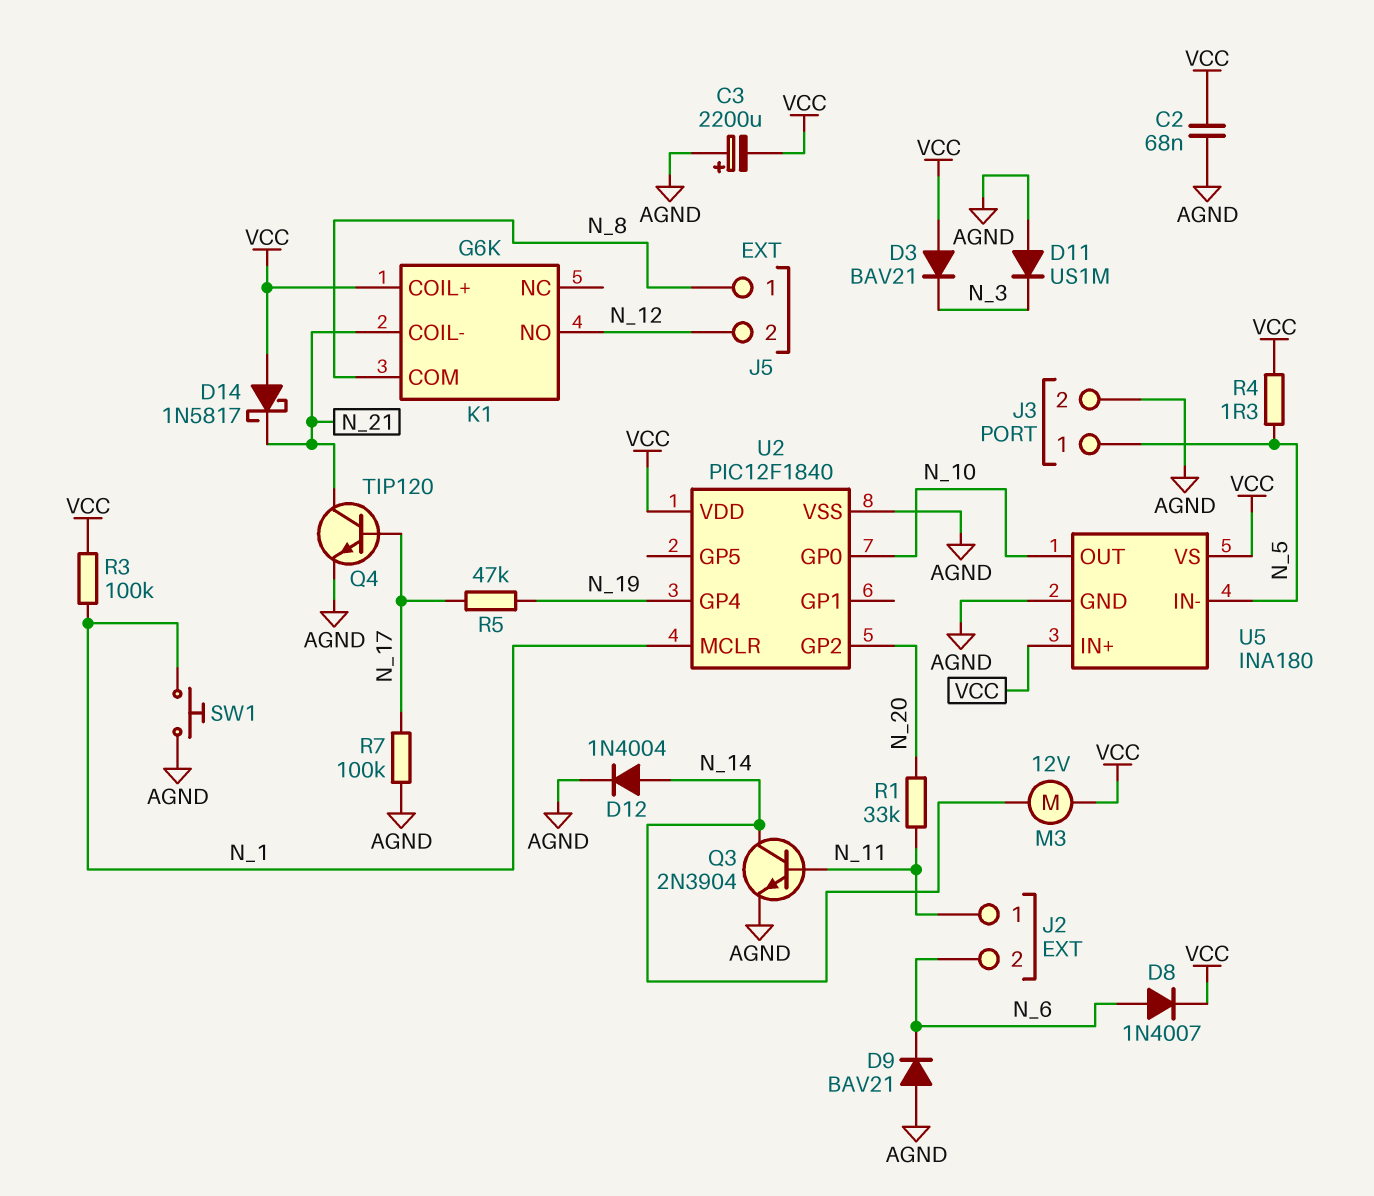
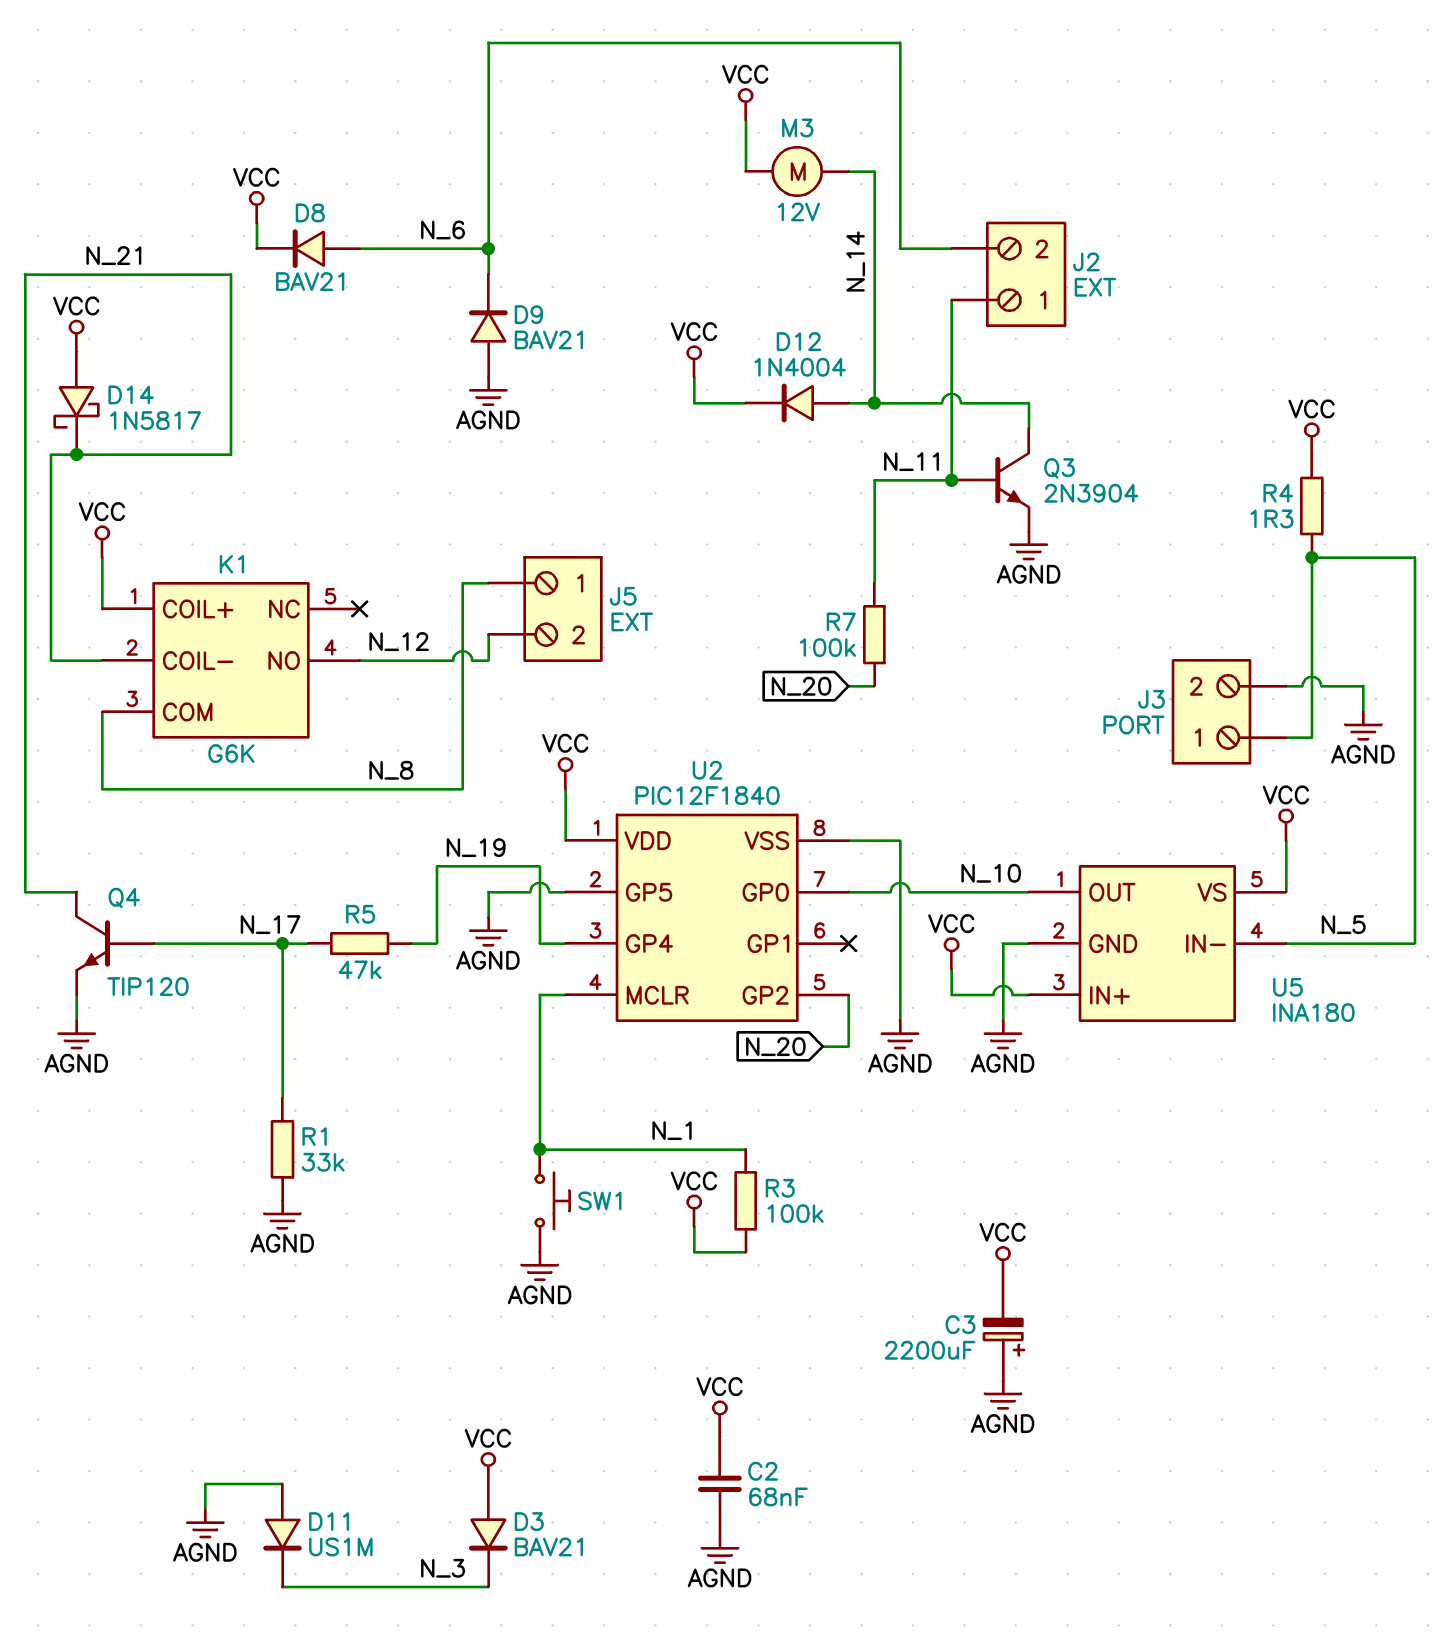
D8: diode 1N4007 (A N_6, K VCC) -> diode BAV21 (A N_6, K VCC)
D12: diode 1N4004 (A N_14, K AGND) -> diode 1N4004 (A N_14, K VCC)
R1: 33k (N_11, N_20) -> 33k (AGND, N_17)
R7: 100k (AGND, N_17) -> 100k (N_11, N_20)
U2 pin GP5: none -> AGND

